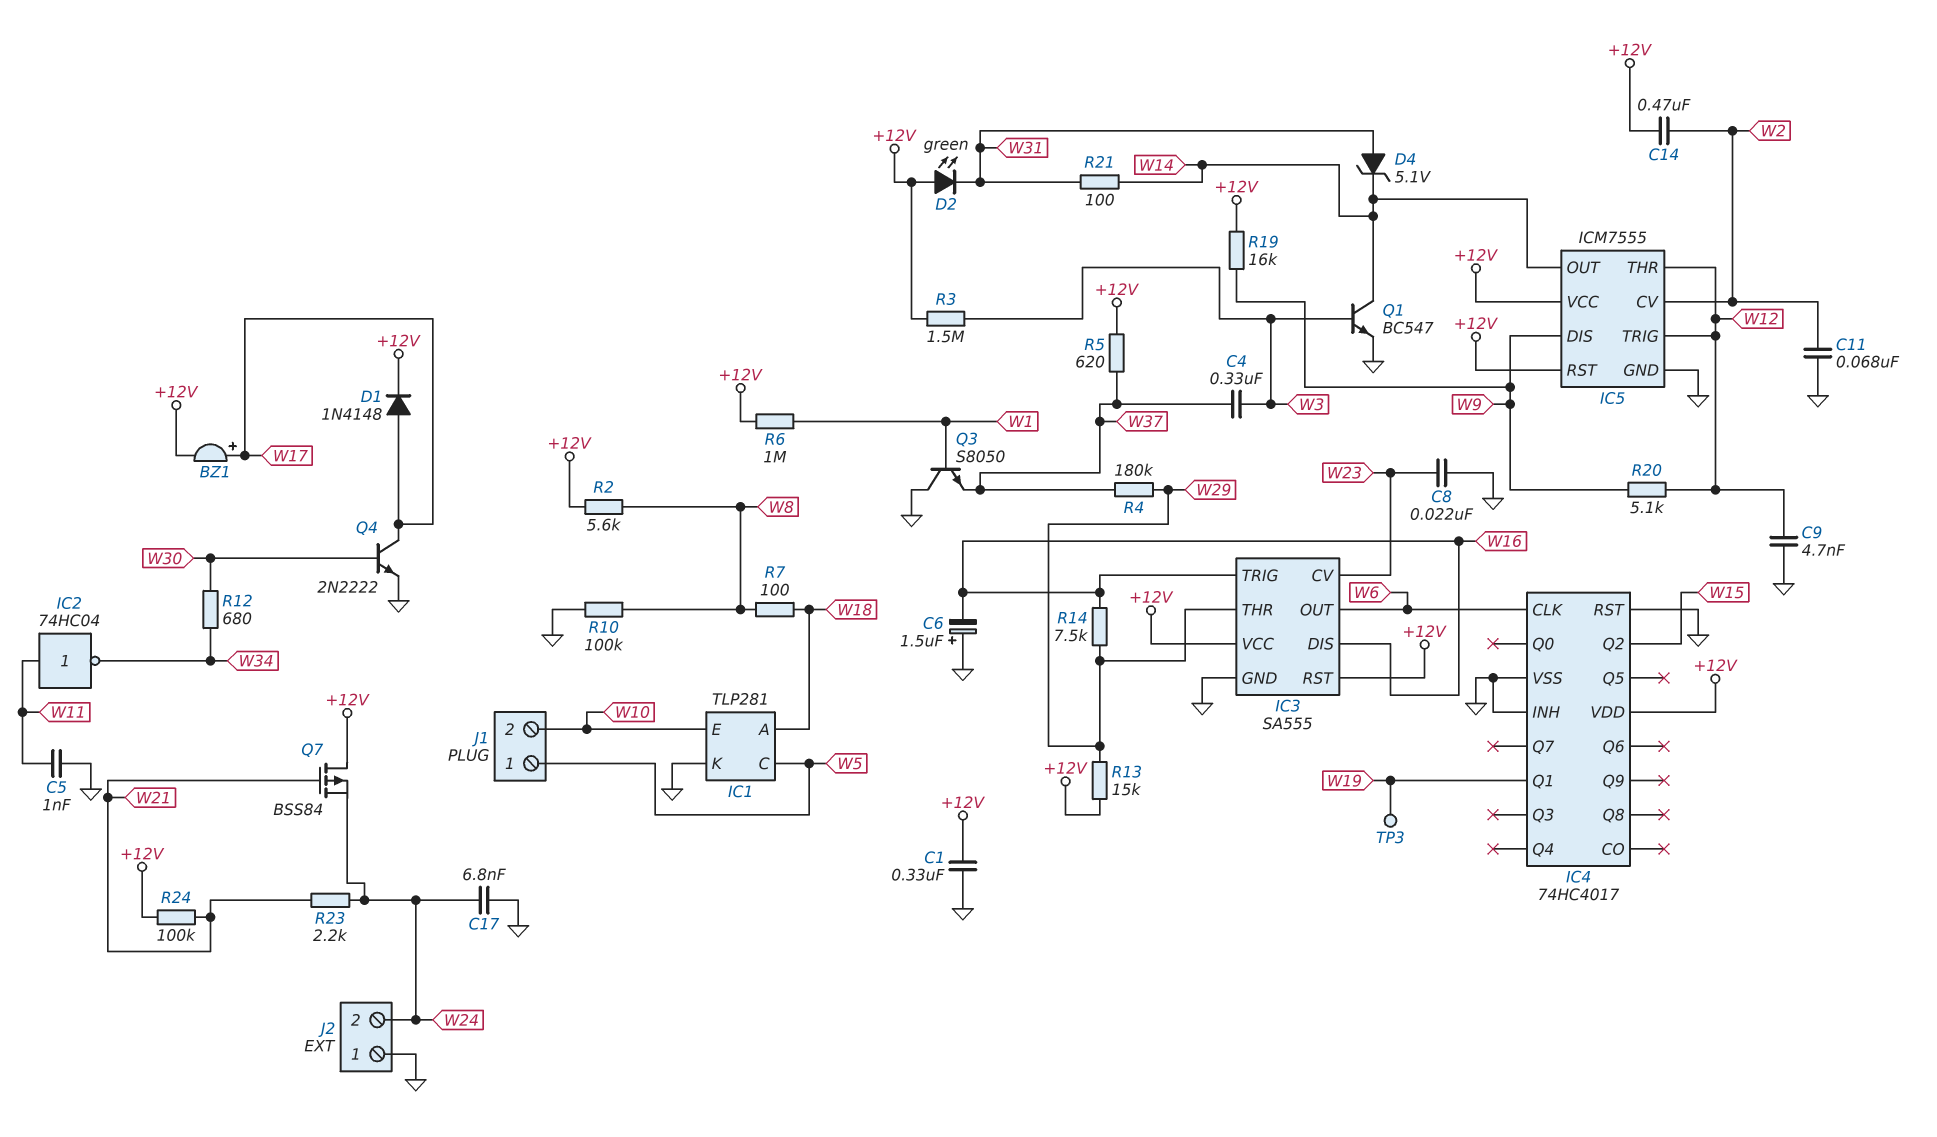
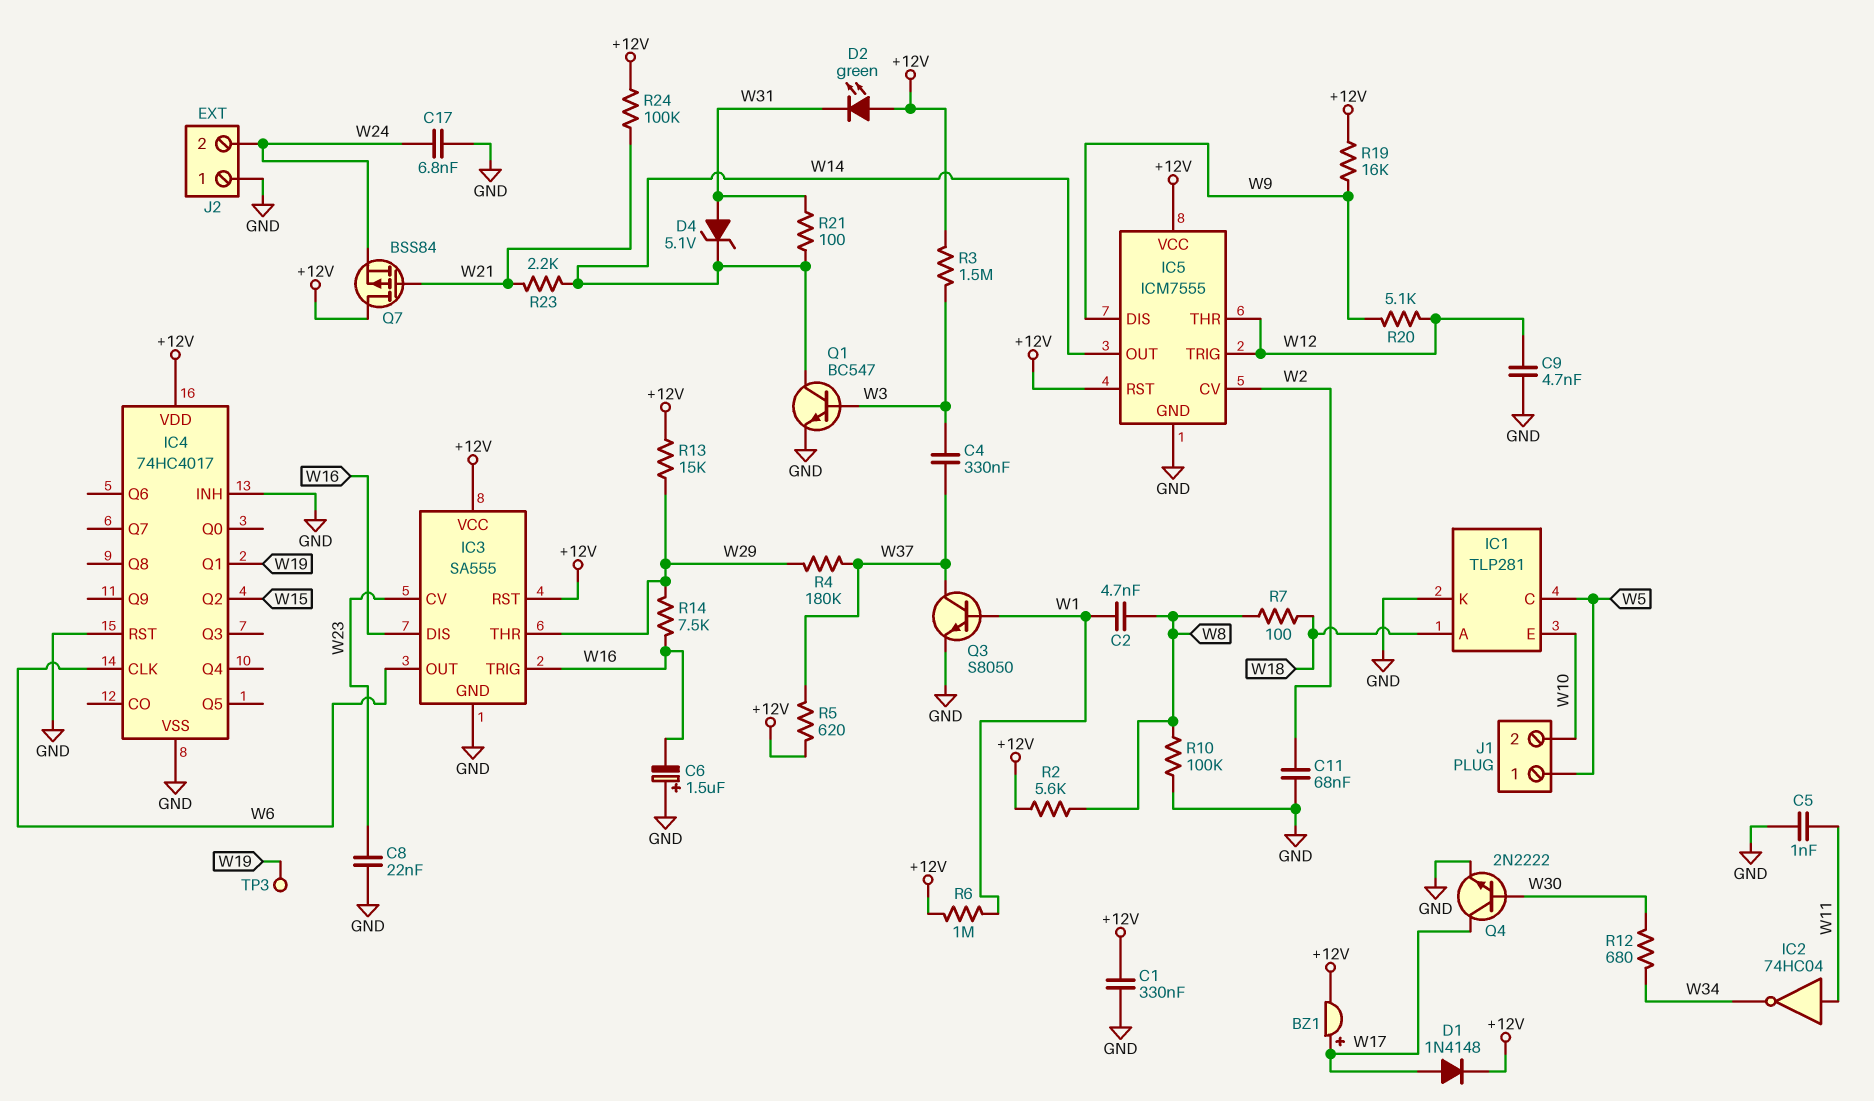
C2: none -> 4.7nF (W1, W8)
C14: 470nF (+12V, W2) -> none
Q3: NPN S8050 (B W1, C GND, E W37) -> NPN S8050 (B W1, C W37, E GND)
R23: 2.2k (W21, W24) -> 2.2k (W14, W21)

